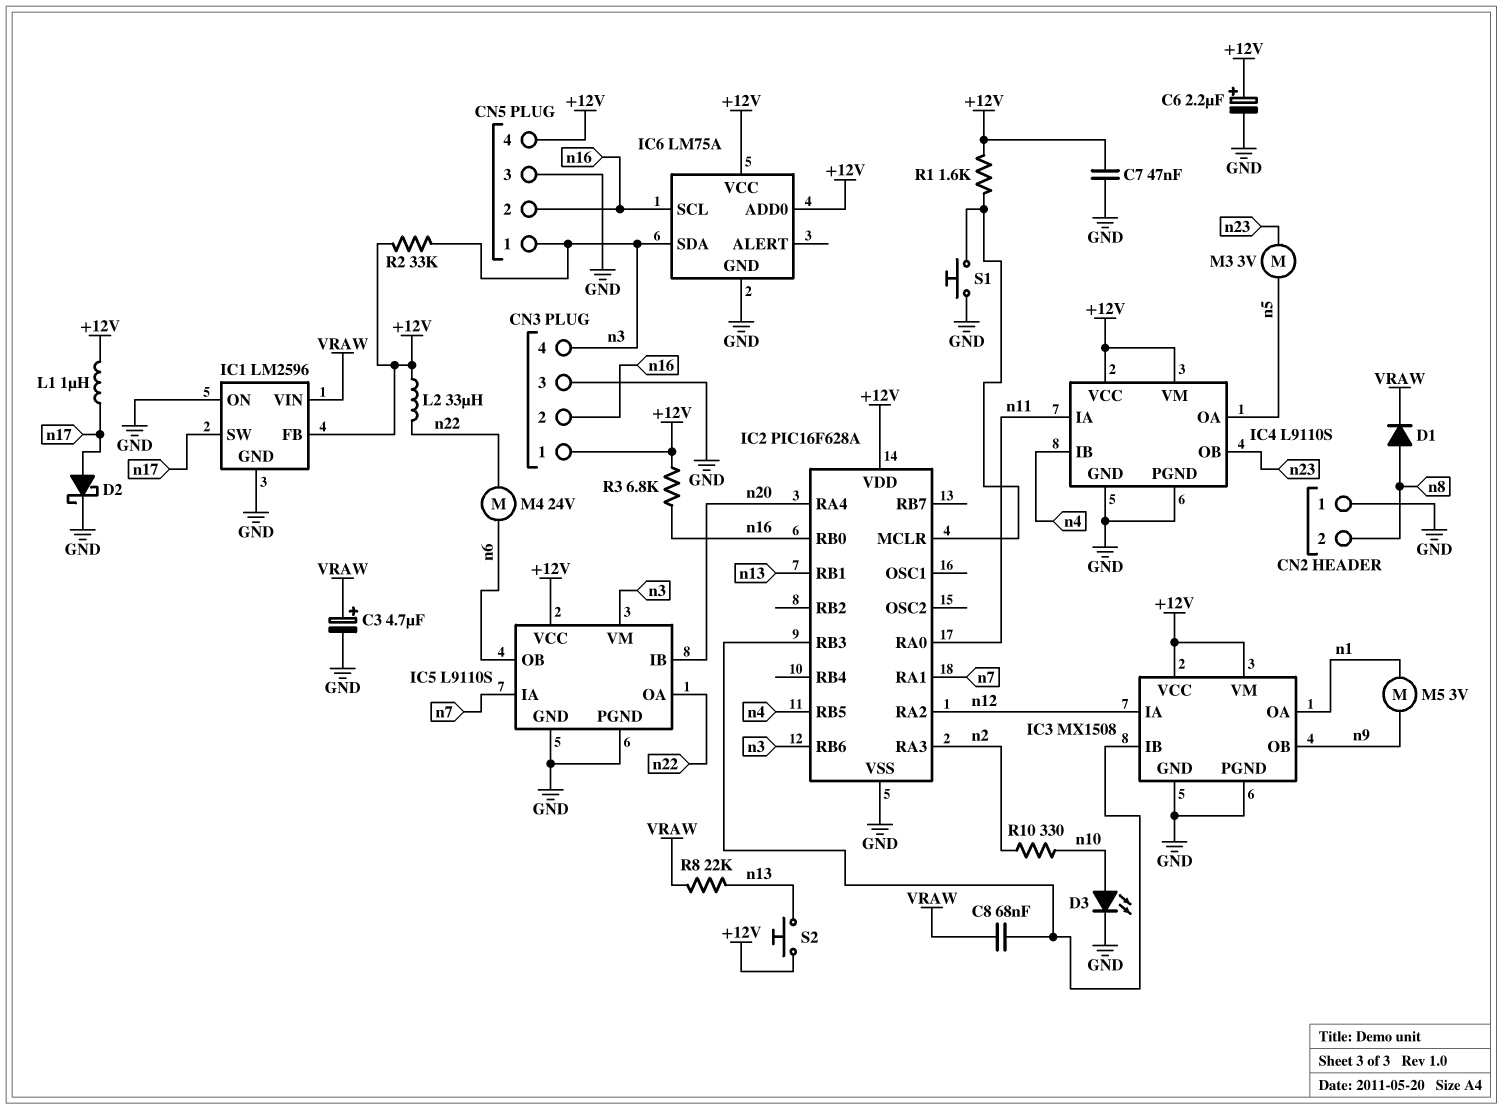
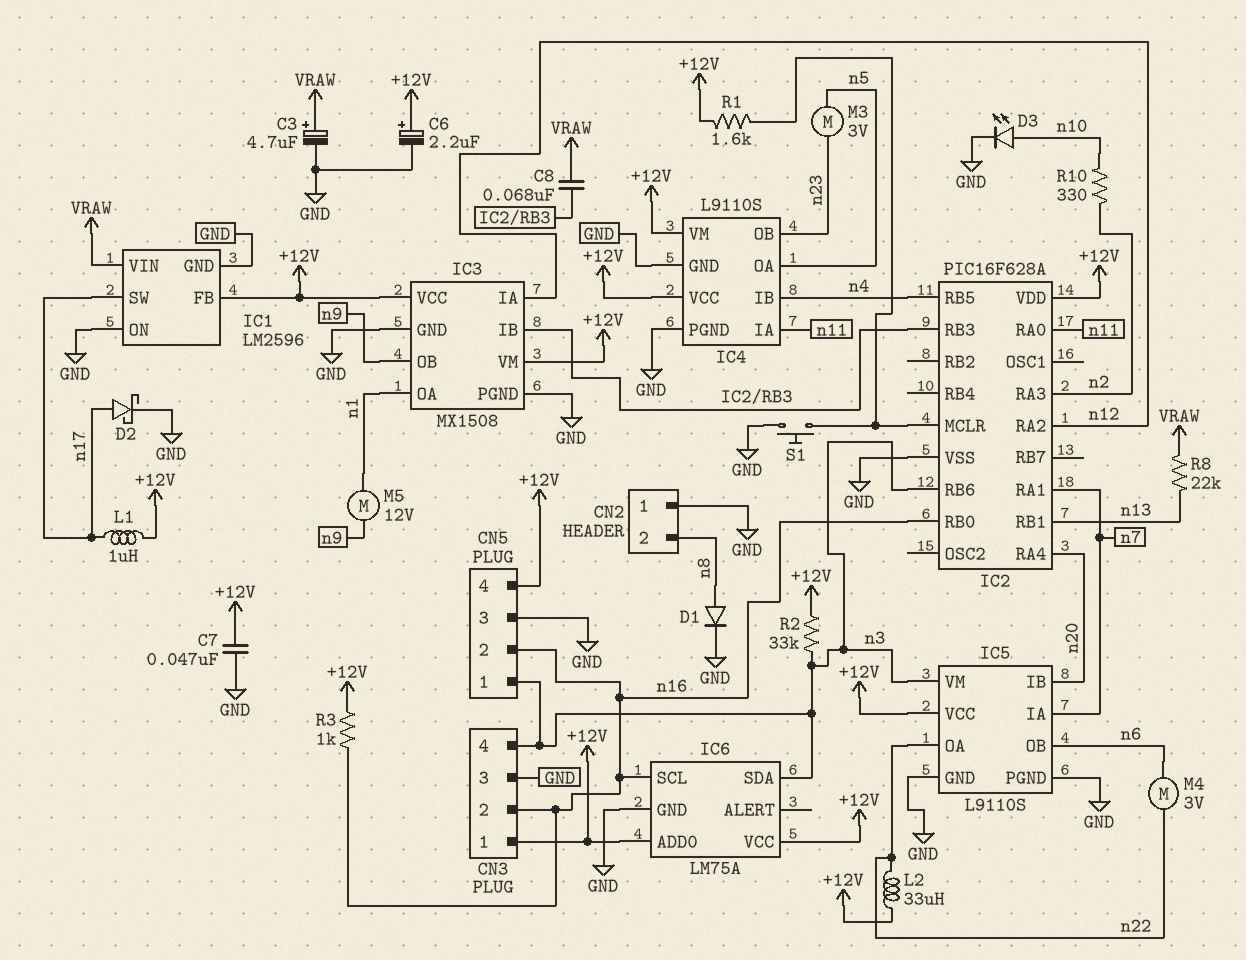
D1: diode (A n8, K VRAW) -> diode (A n8, K GND)
M4: motor 24V (n6, n22) -> motor 3V (n6, n22)
M5: motor 3V (n1, n9) -> motor 12V (n1, n9)
R3: 6.8k (+12V, n16) -> 1k (+12V, n16)
S2: button (+12V, n13) -> none

